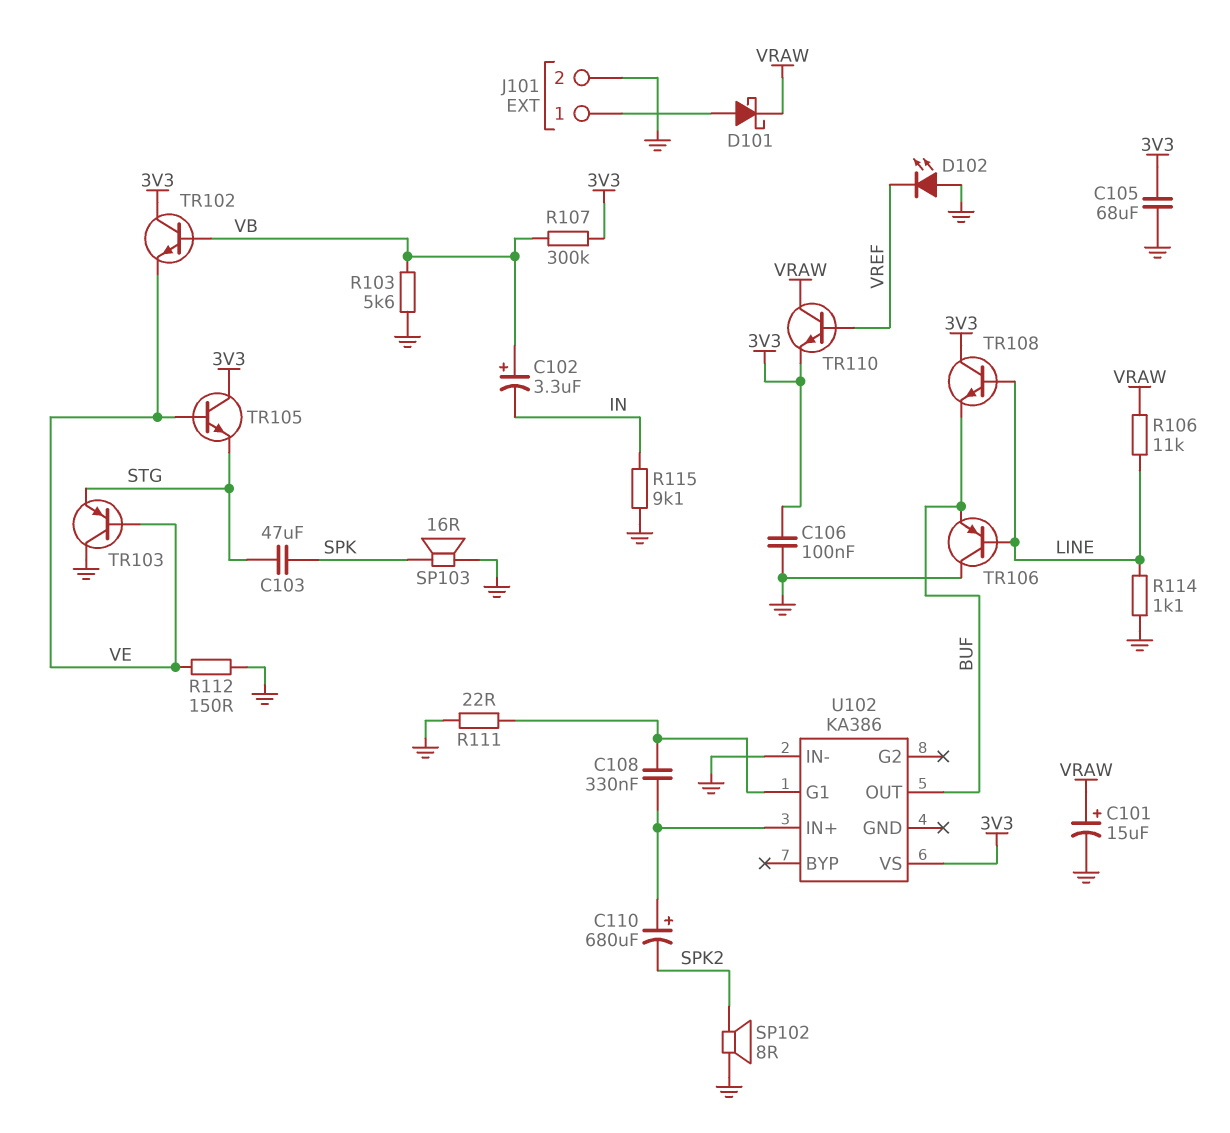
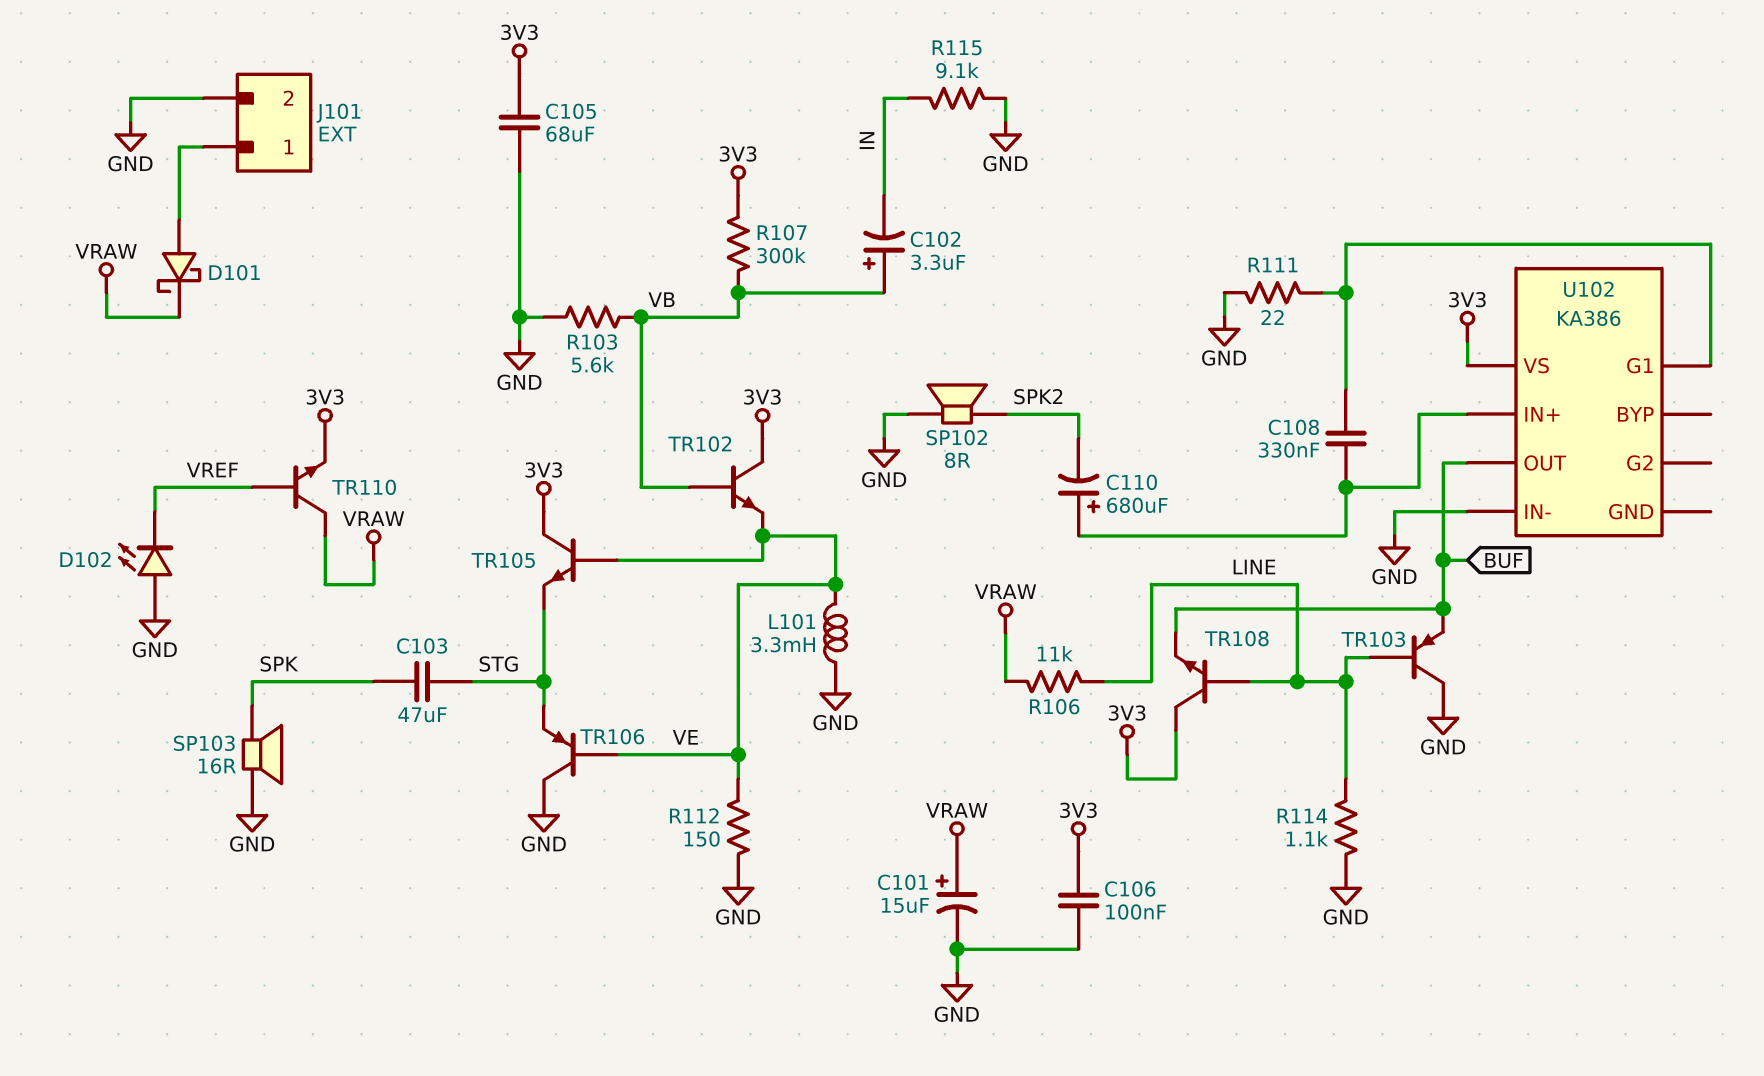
L101: none -> 3.3mH (GND, VE)
TR103: PNP (B VE, C GND, E STG) -> PNP (B LINE, C GND, E BUF)
TR106: PNP (B LINE, C GND, E BUF) -> PNP (B VE, C GND, E STG)

